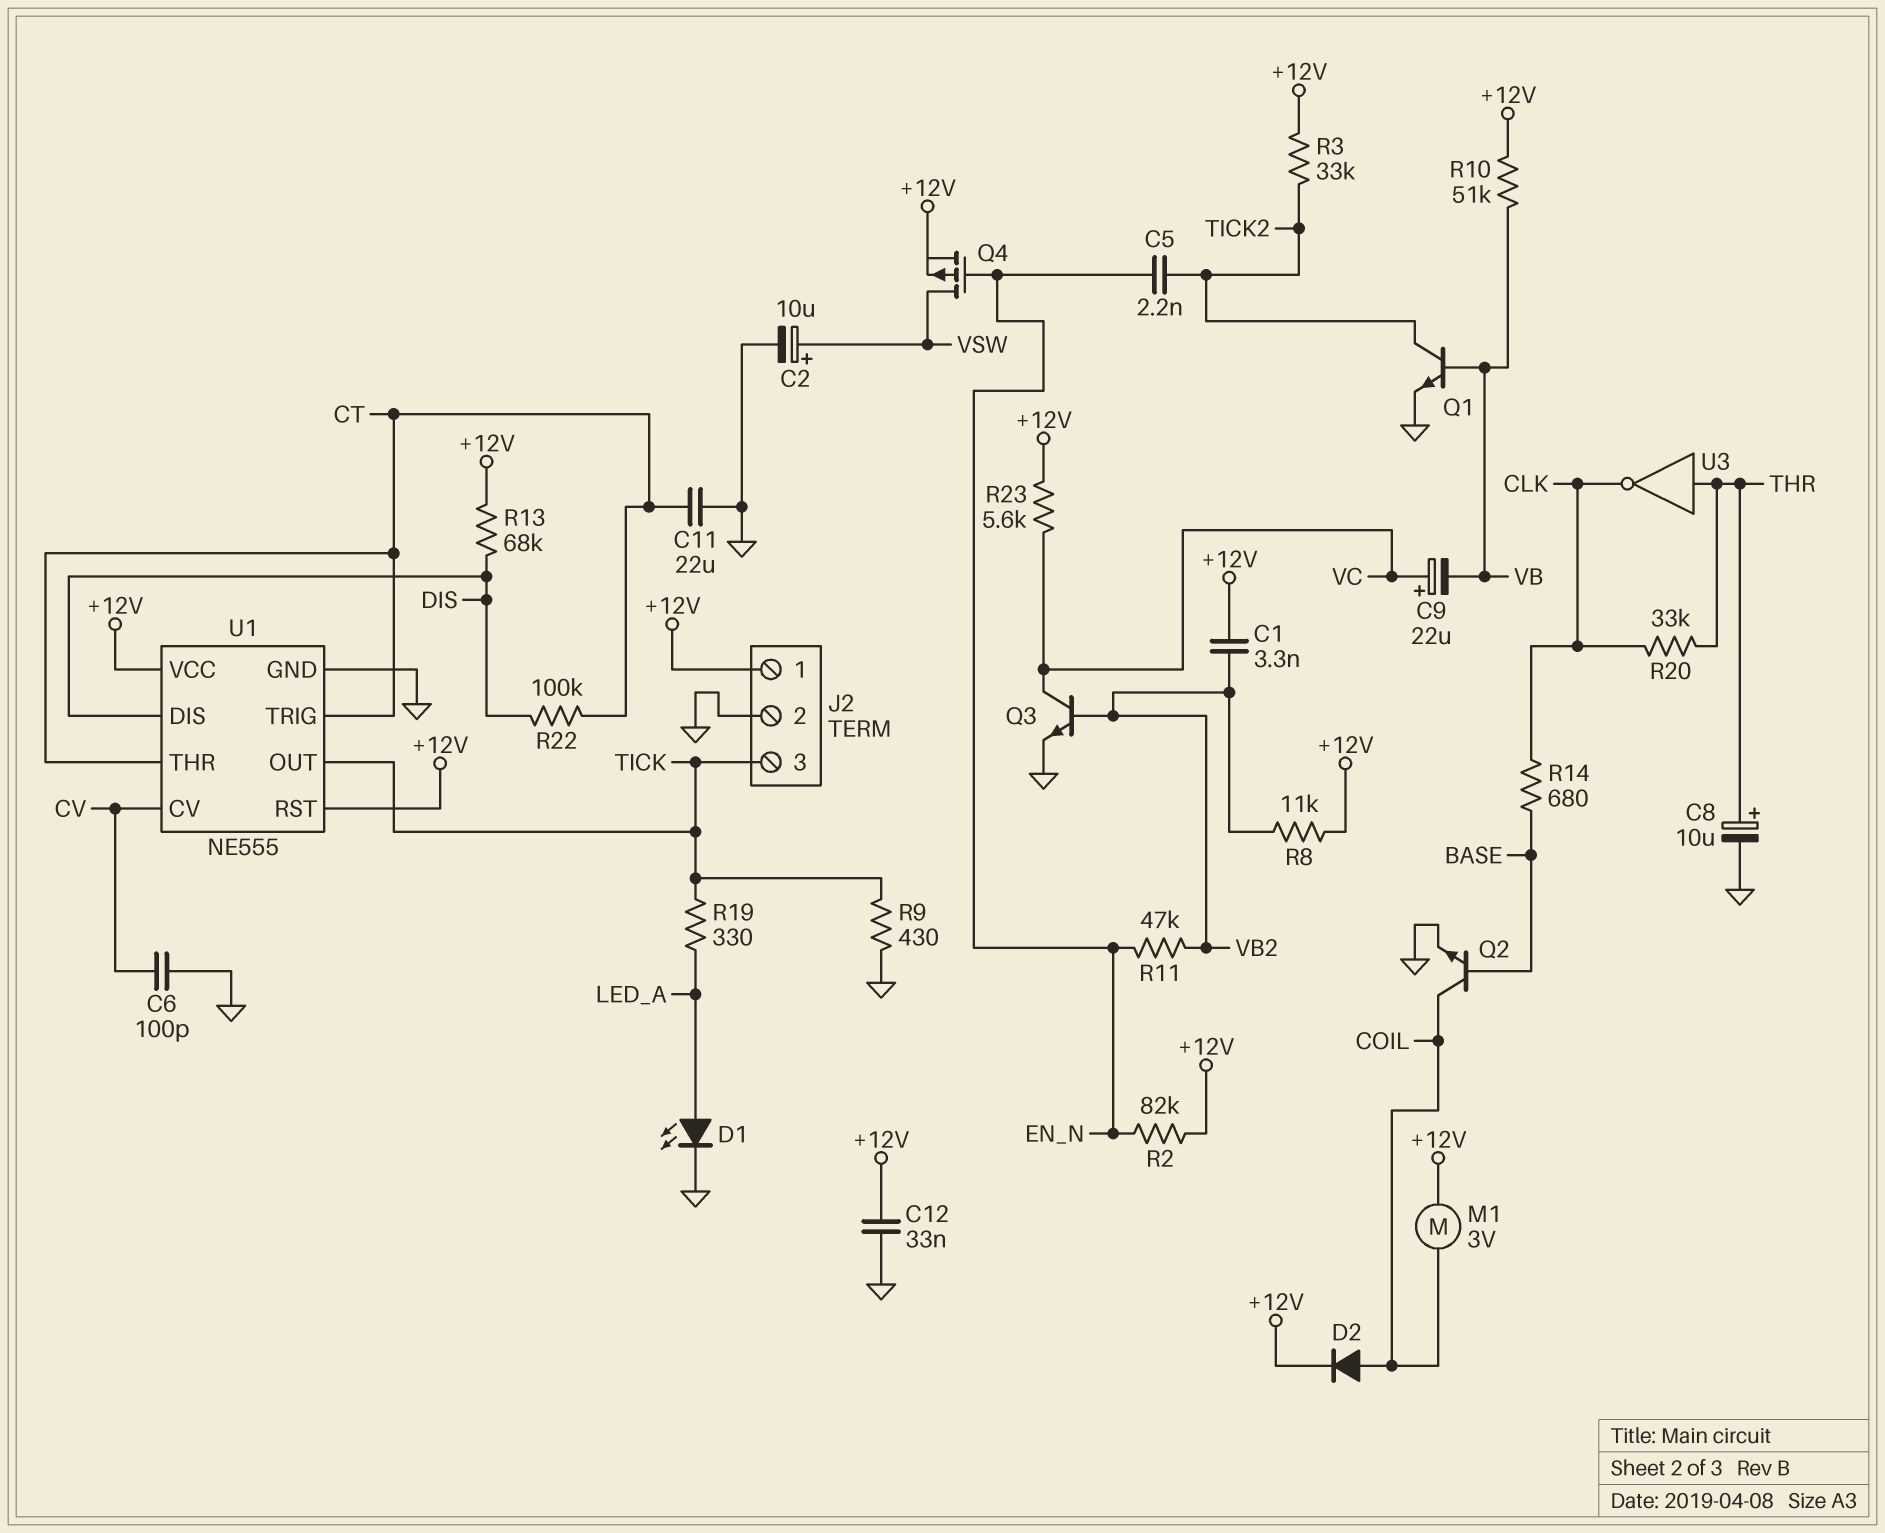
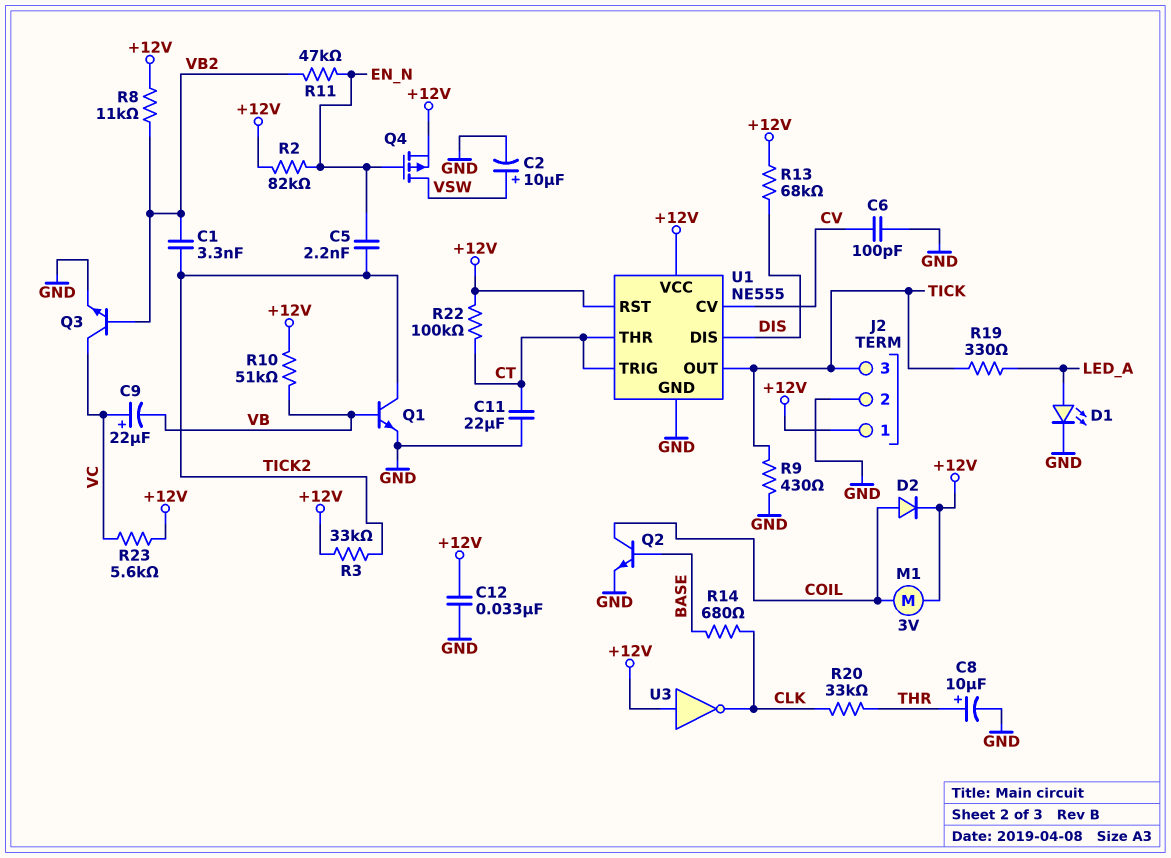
C1: 3.3nF (+12V, VB2) -> 3.3nF (TICK2, VB2)
R22: 100k (CT, DIS) -> 100k (+12V, CT)
U3: NOT (in THR, out CLK) -> NOT (in +12V, out CLK)

